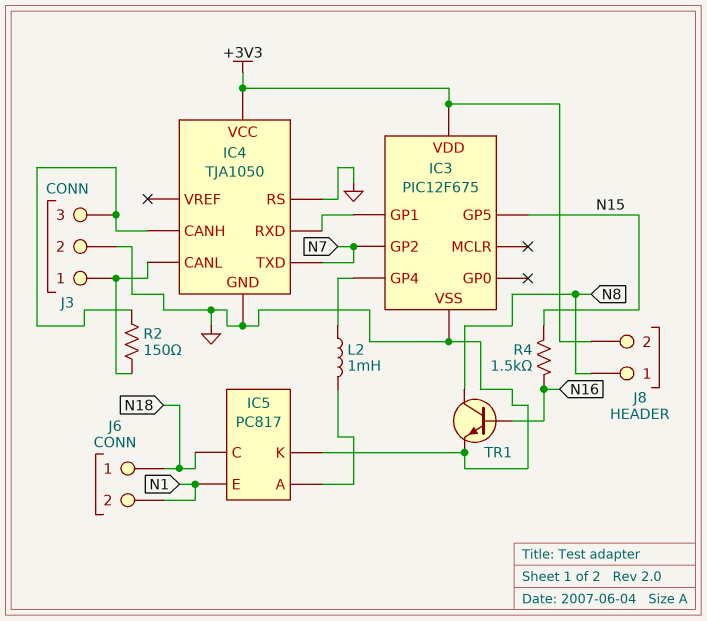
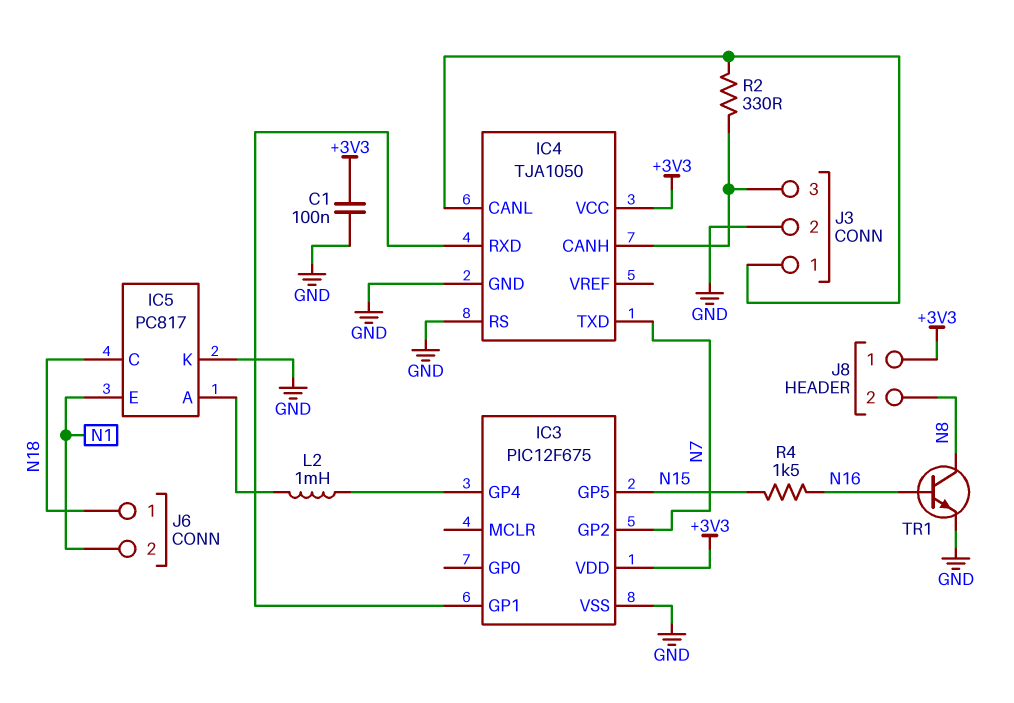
C1: none -> 100nF (+3V3, GND)
J8 pin 1: N8 -> +3V3
J8 pin 2: +3V3 -> N8
R2: 150 (IC4/CANH, IC4/CANL) -> 330 (IC4/CANH, IC4/CANL)

